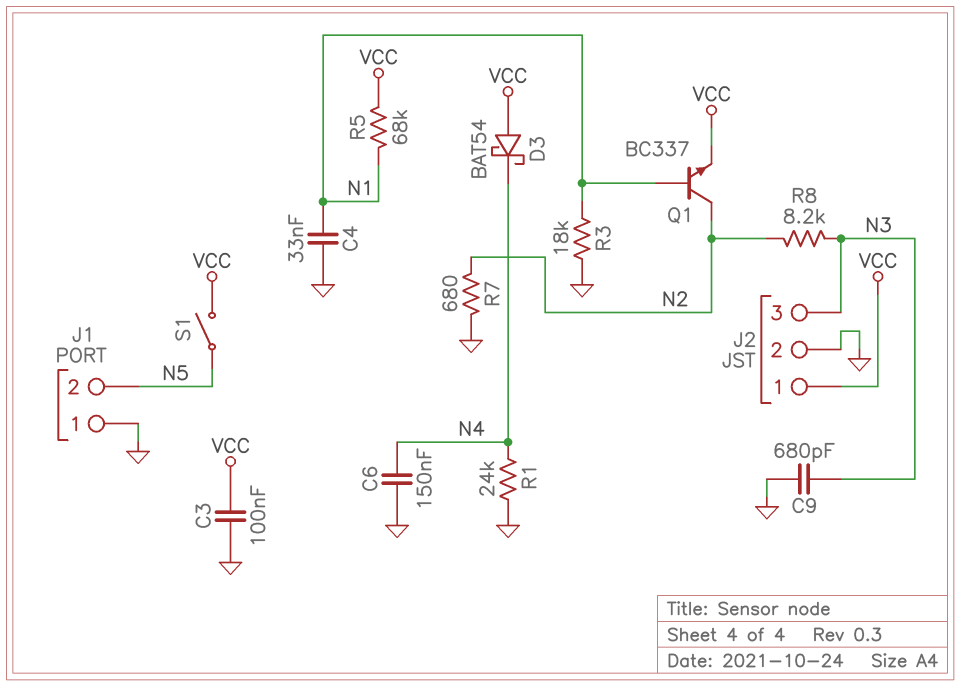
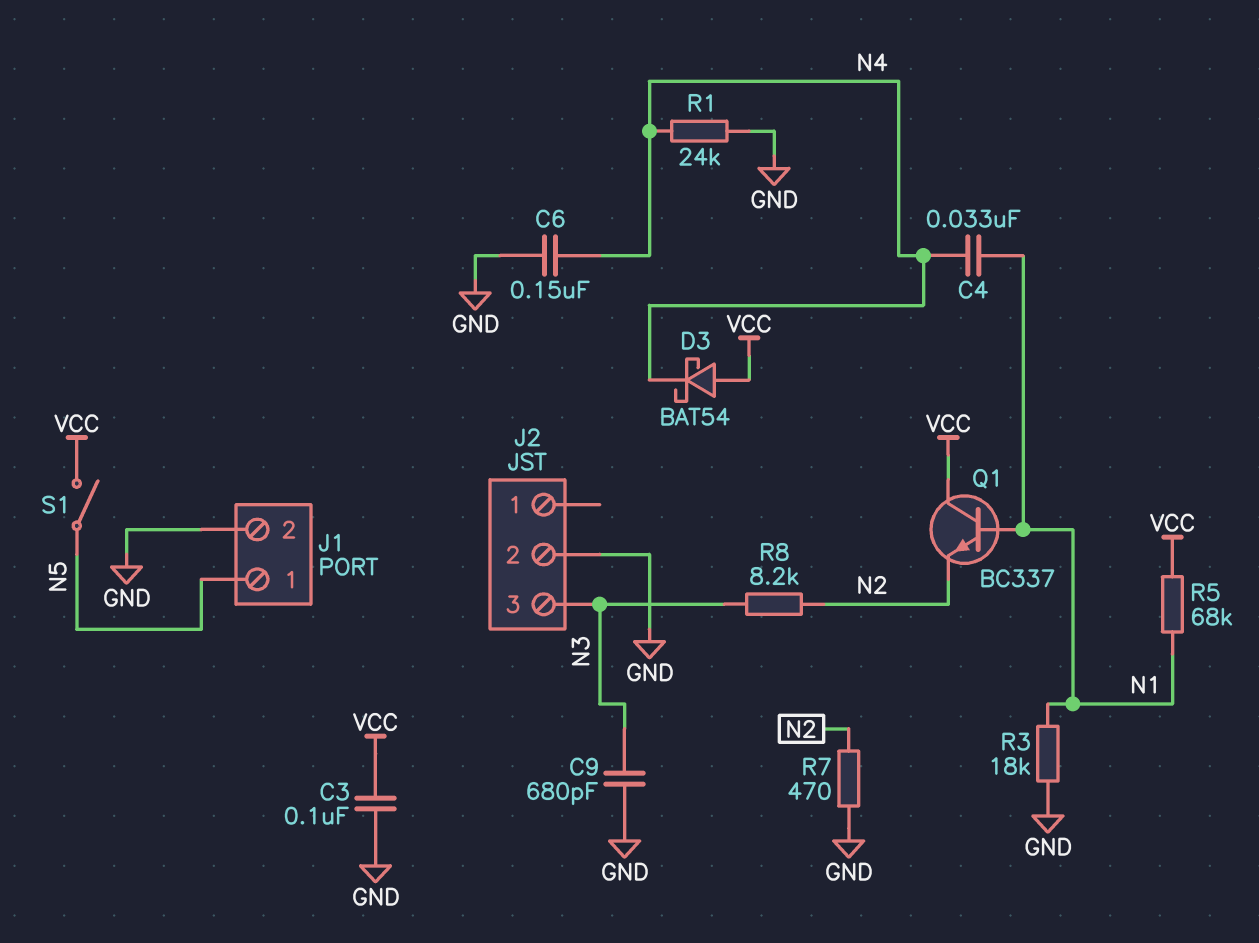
C4: 33nF (GND, N1) -> 33nF (N1, N4)
J1 pin 1: GND -> N5
J1 pin 2: N5 -> GND
J2 pin 1: VCC -> none
Q1: NPN BC337 (B N1, C N2, E VCC) -> NPN BC337 (B N1, C VCC, E N2)
R7: 680 (GND, N2) -> 470 (GND, N2)

